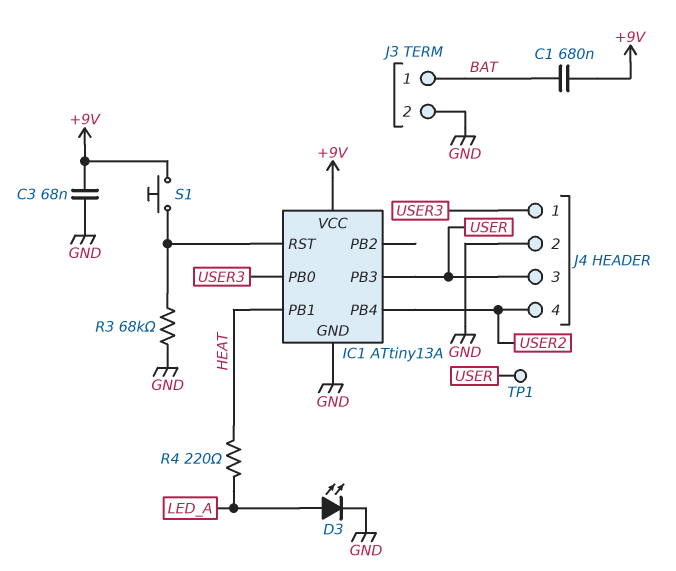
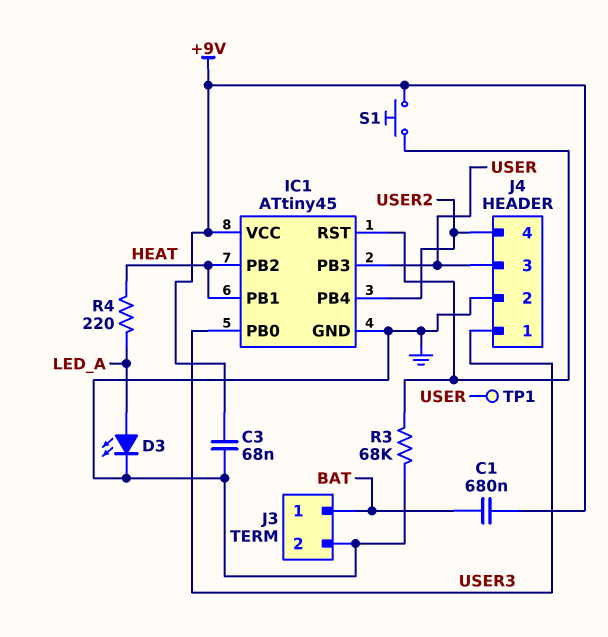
IC1: ATtiny13A -> ATtiny45
IC1 pin PB2: none -> HEAT

